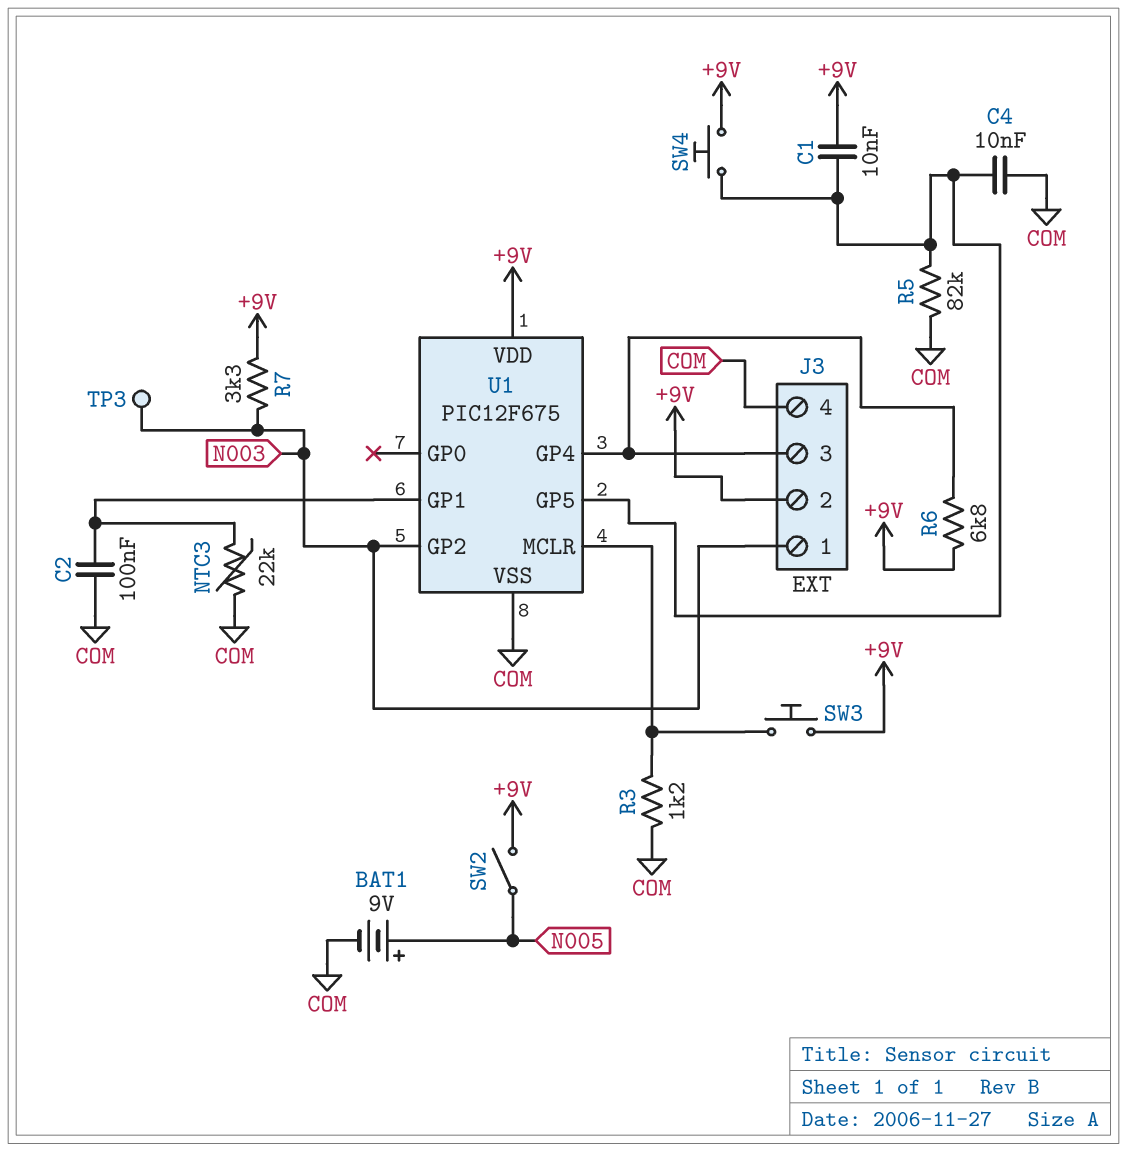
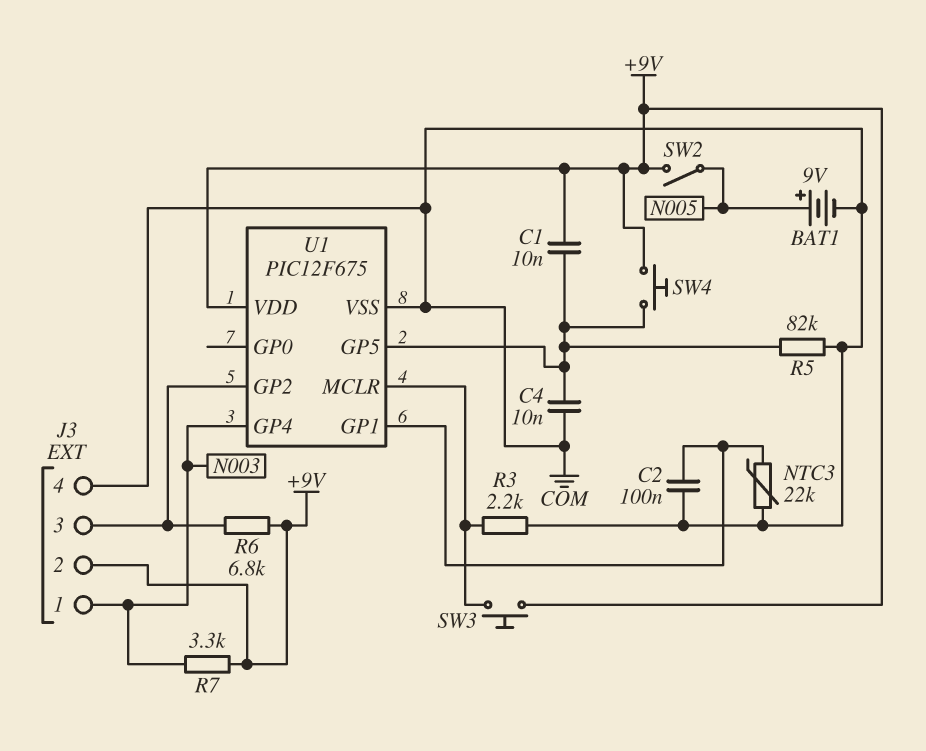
R3: 1.2k (COM, U1/MCLR) -> 2.2k (COM, U1/MCLR)
TP3: test point (N003) -> none
U1 pin GP2: N003 -> J3/3
U1 pin GP4: J3/3 -> N003

